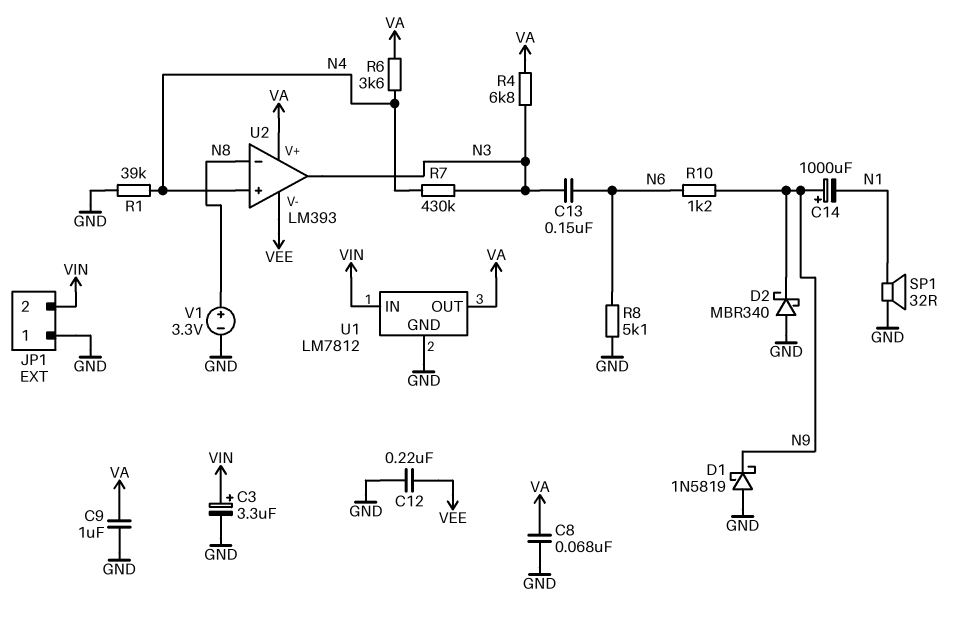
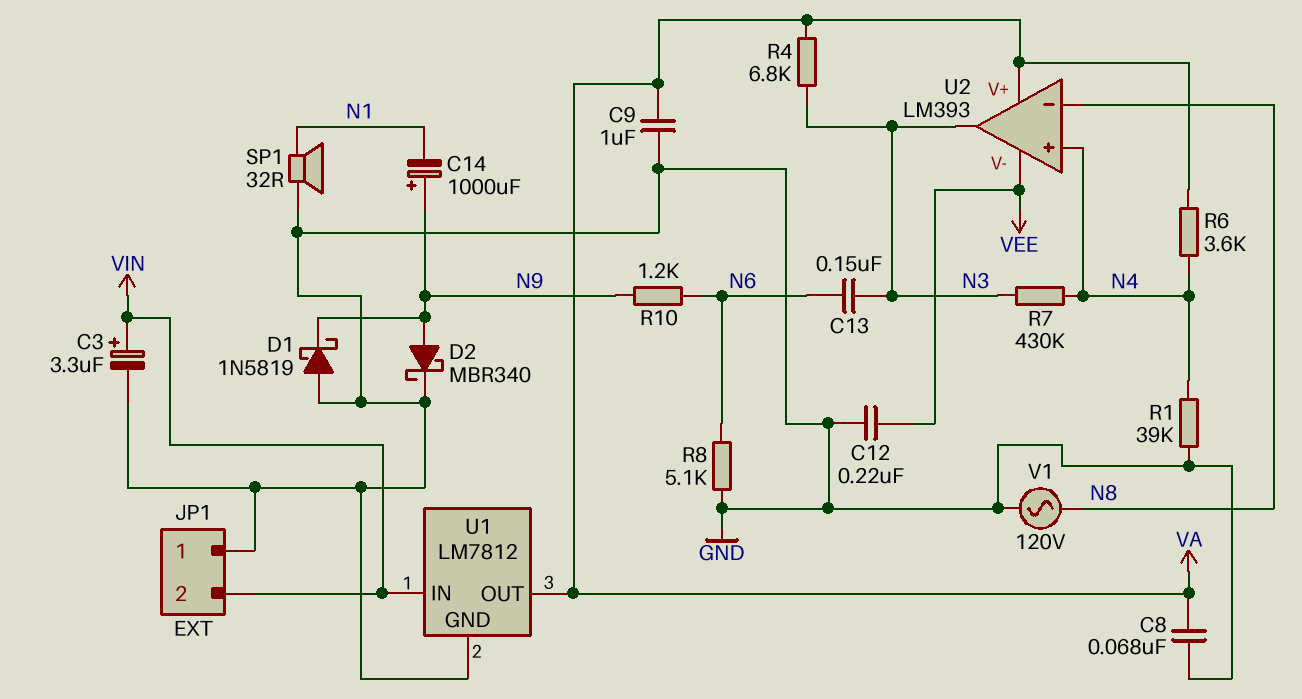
D2: schottky MBR340 (A GND, K N9) -> schottky MBR340 (A N9, K GND)
V1: 3.3V (plus N8, minus GND) -> AC 120V (GND, N8)

